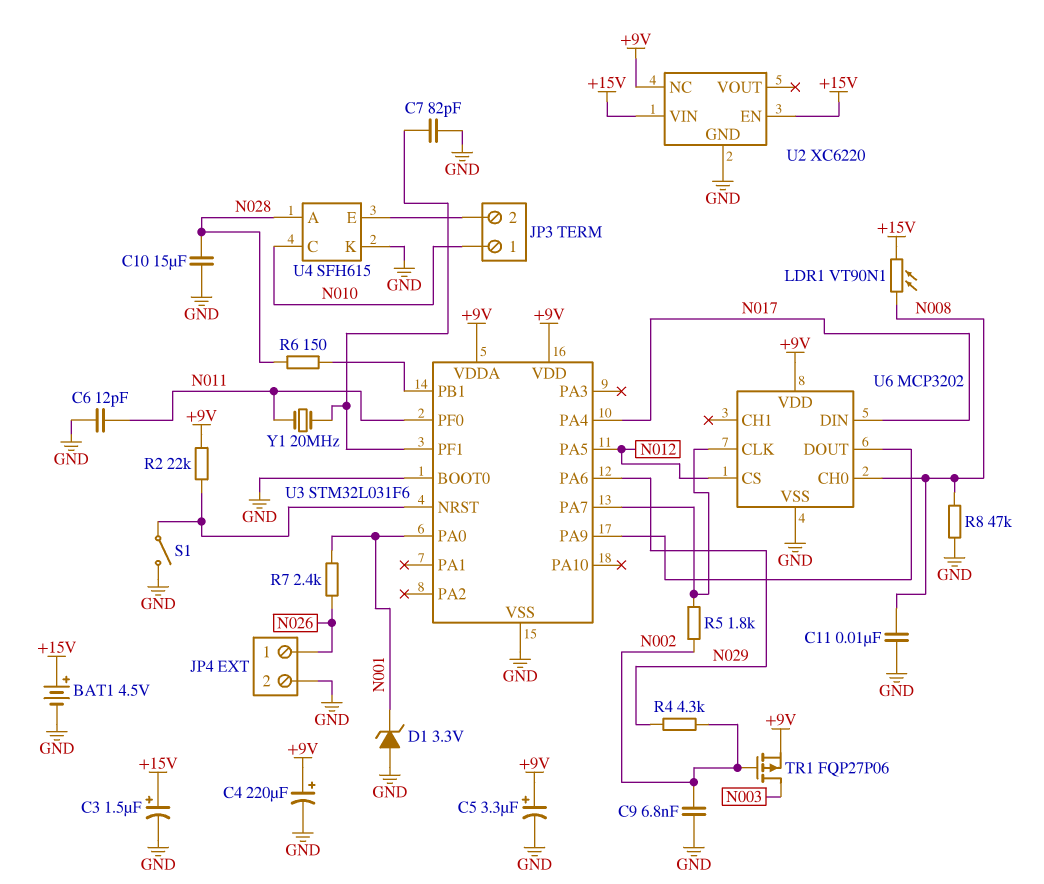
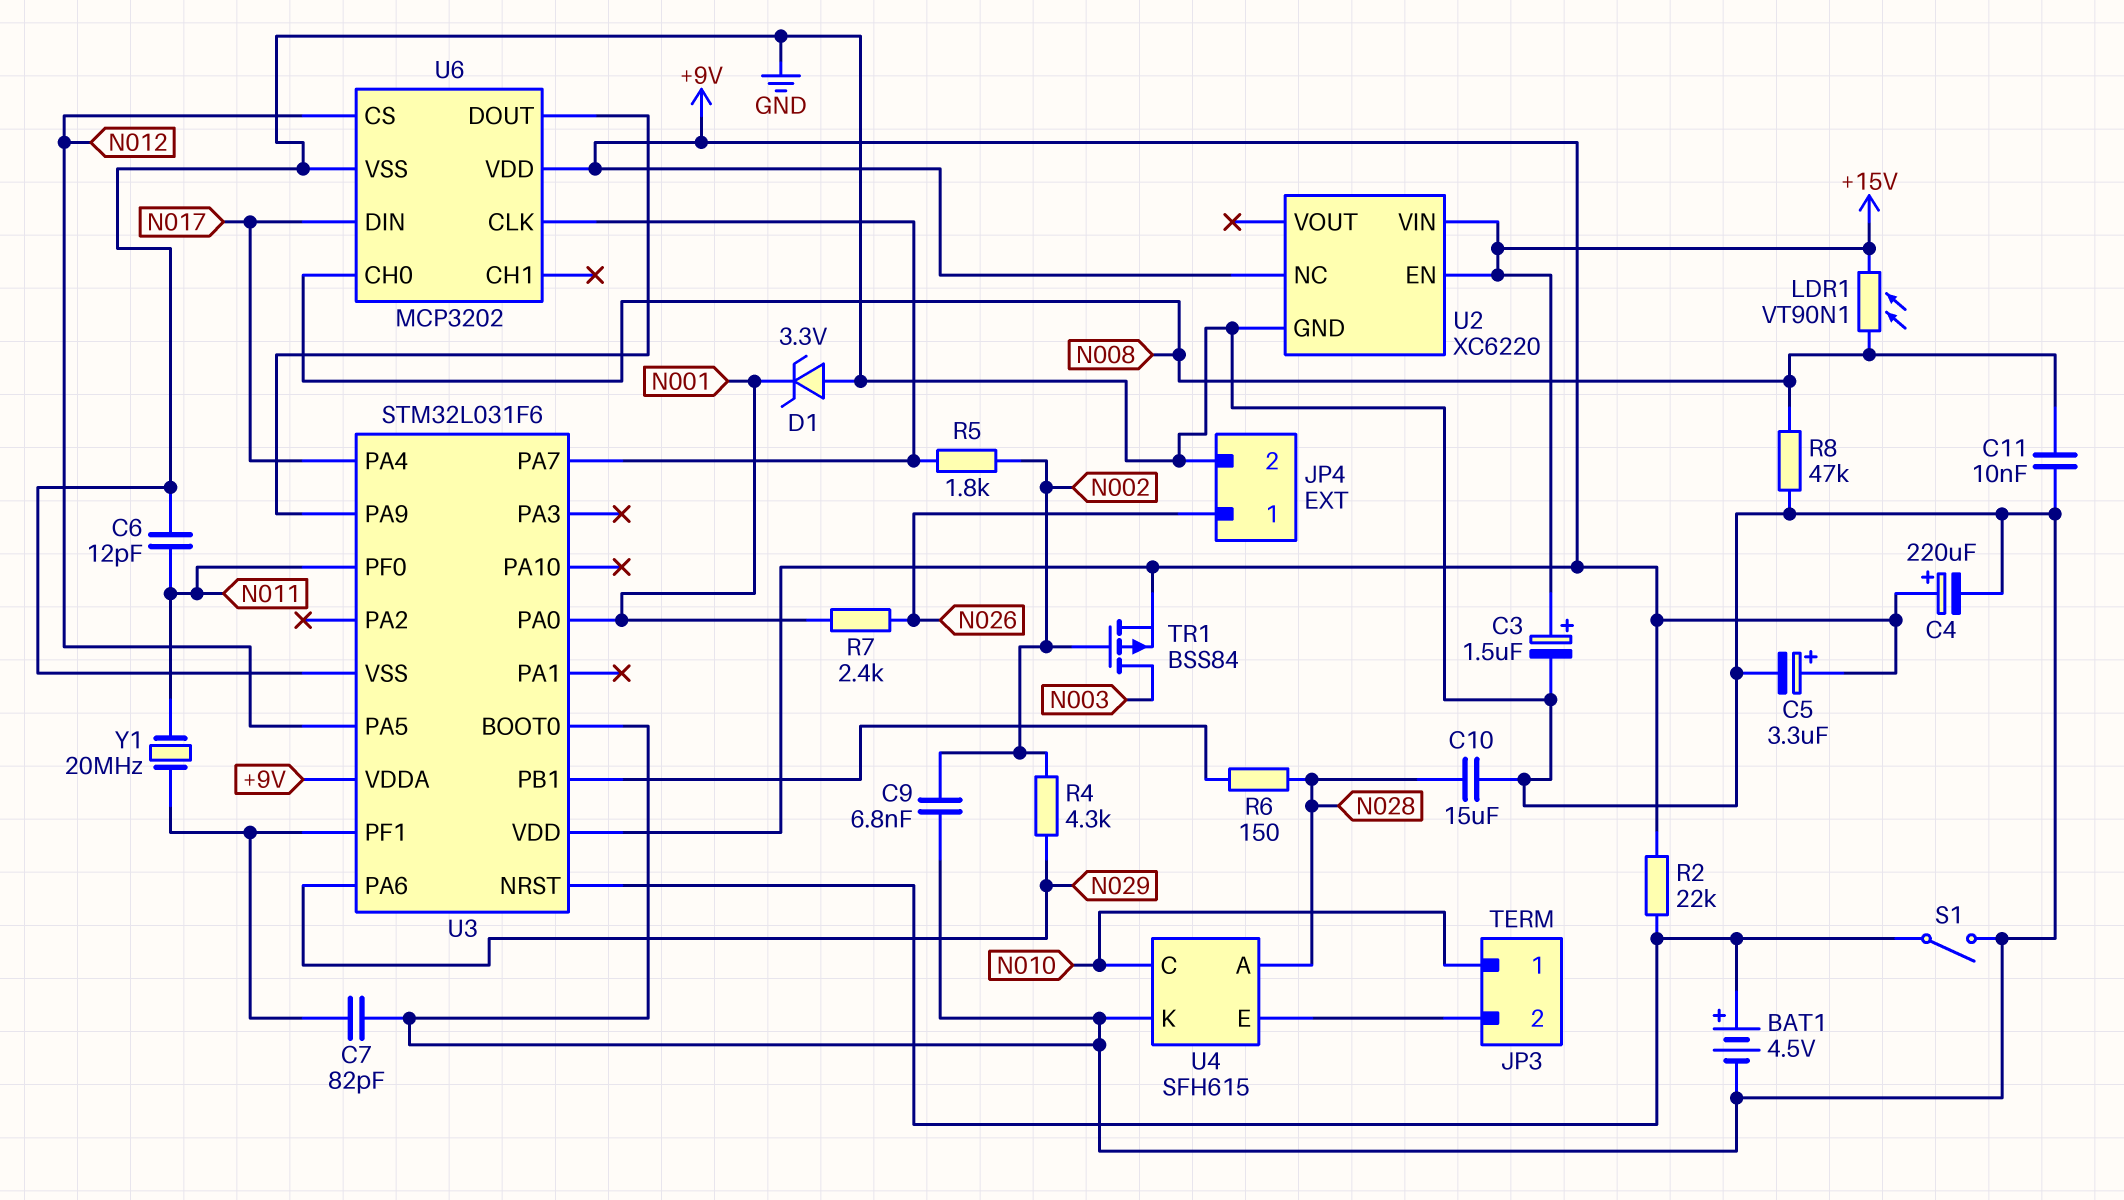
BAT1: 4.5V (plus +15V, minus GND) -> 4.5V (plus U3/NRST, minus GND)
TR1: PMOS FQP27P06 (G N002, D N003, S +9V) -> PMOS BSS84 (G N002, D N003, S +9V)

